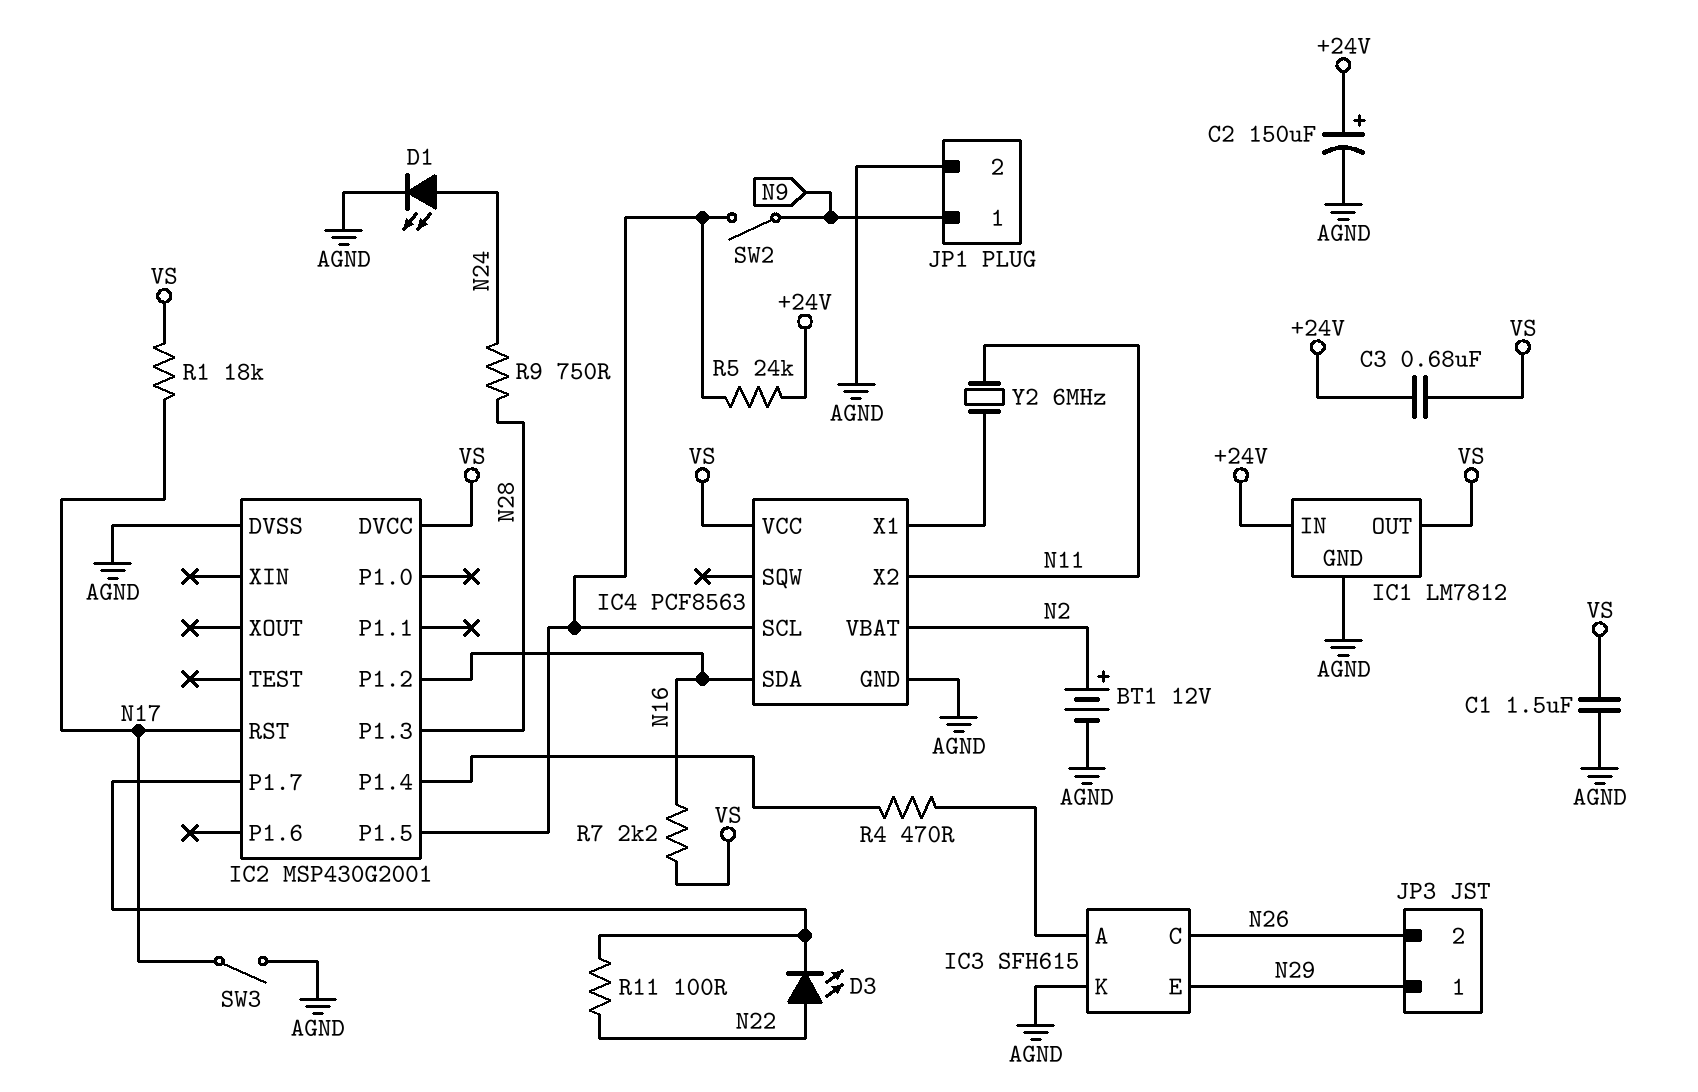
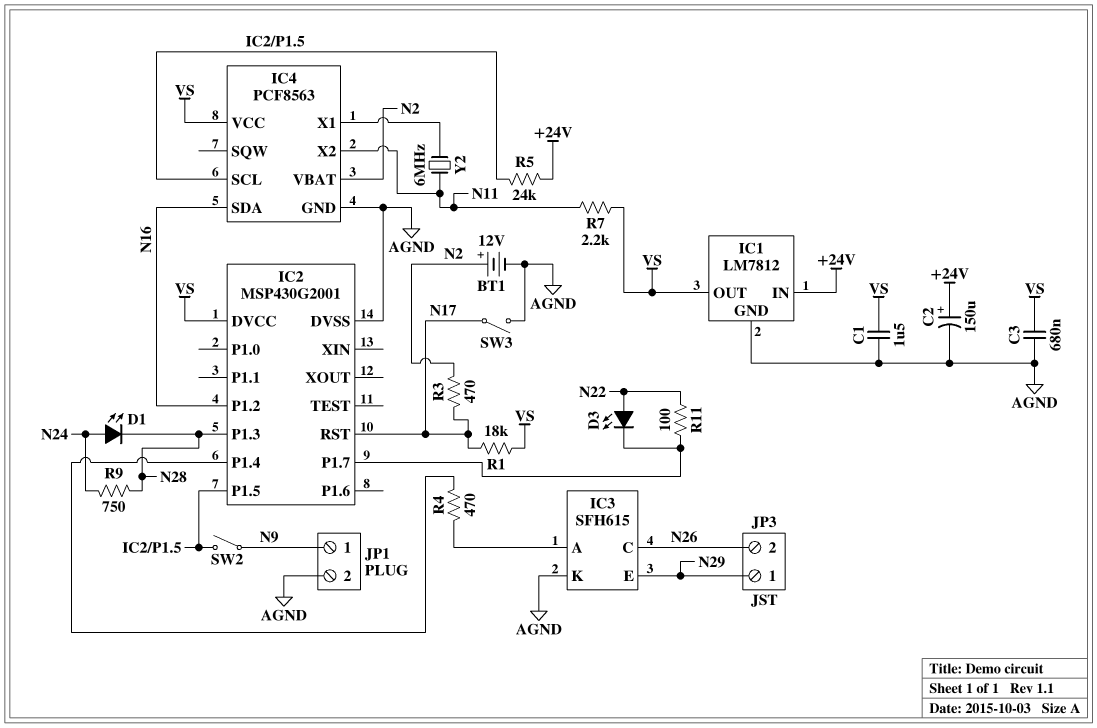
C3: 680nF (+24V, VS) -> 680nF (AGND, VS)
D1: LED (A N24, K AGND) -> LED (A N24, K N28)
R3: none -> 470 (N2, N17)
R7: 2.2k (N16, VS) -> 2.2k (N11, VS)

